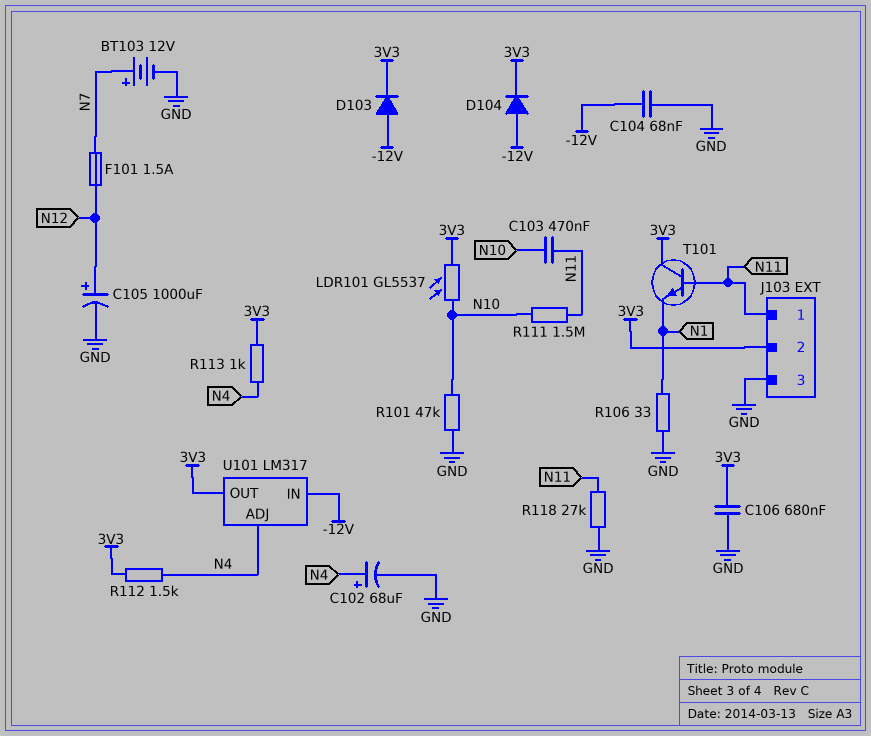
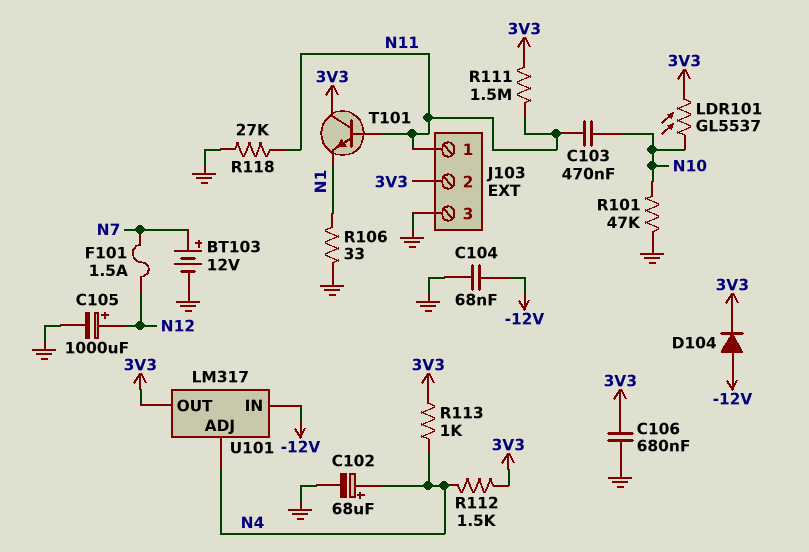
D103: diode (A -12V, K 3V3) -> none
R111: 1.5M (N10, N11) -> 1.5M (3V3, N11)

